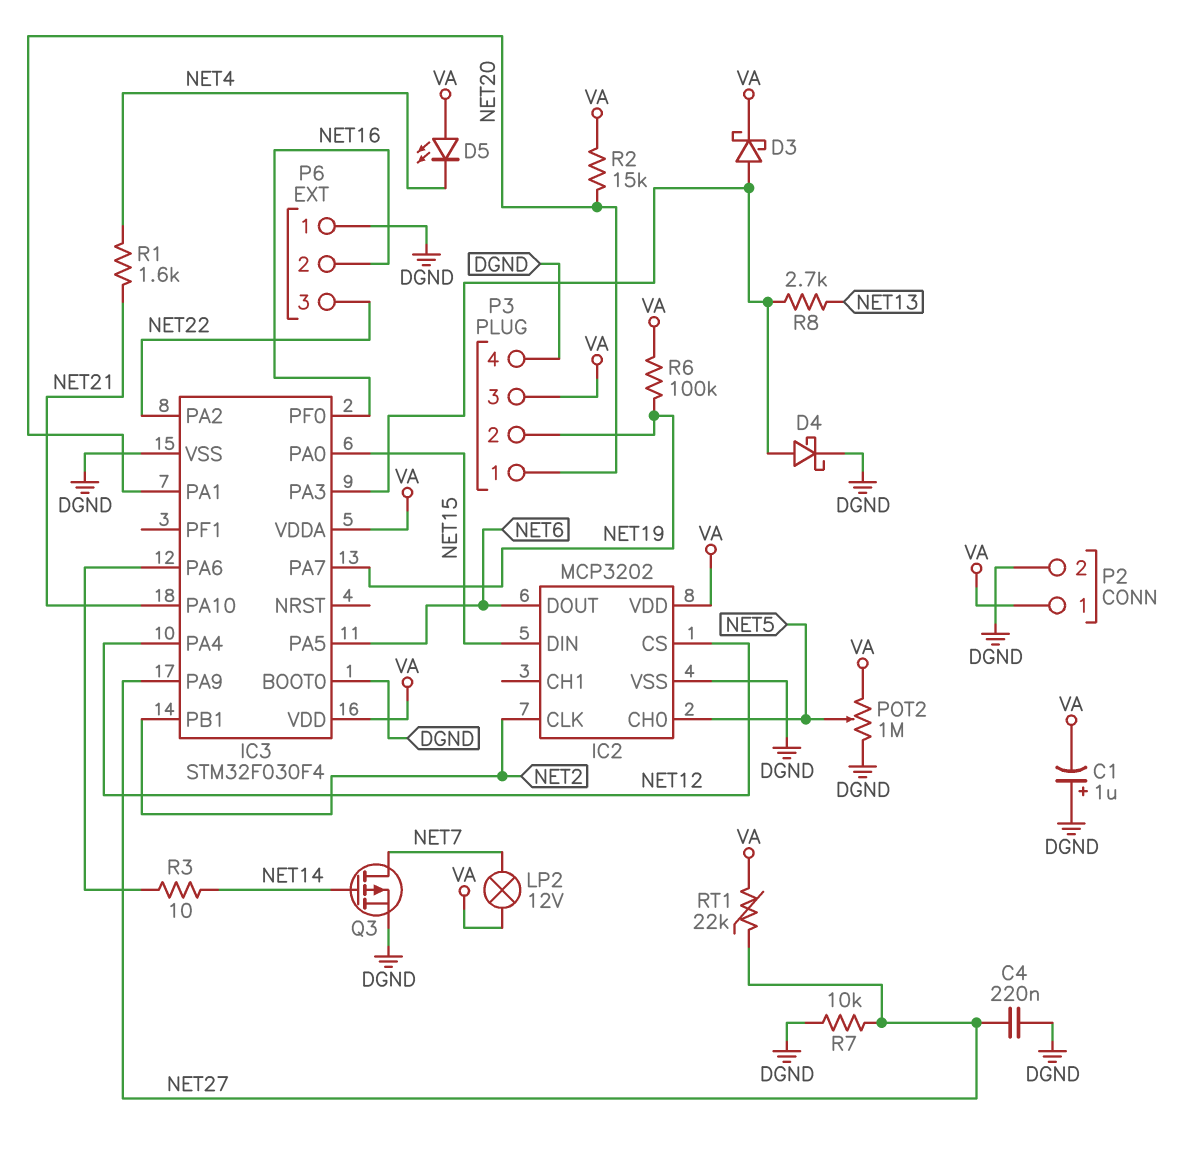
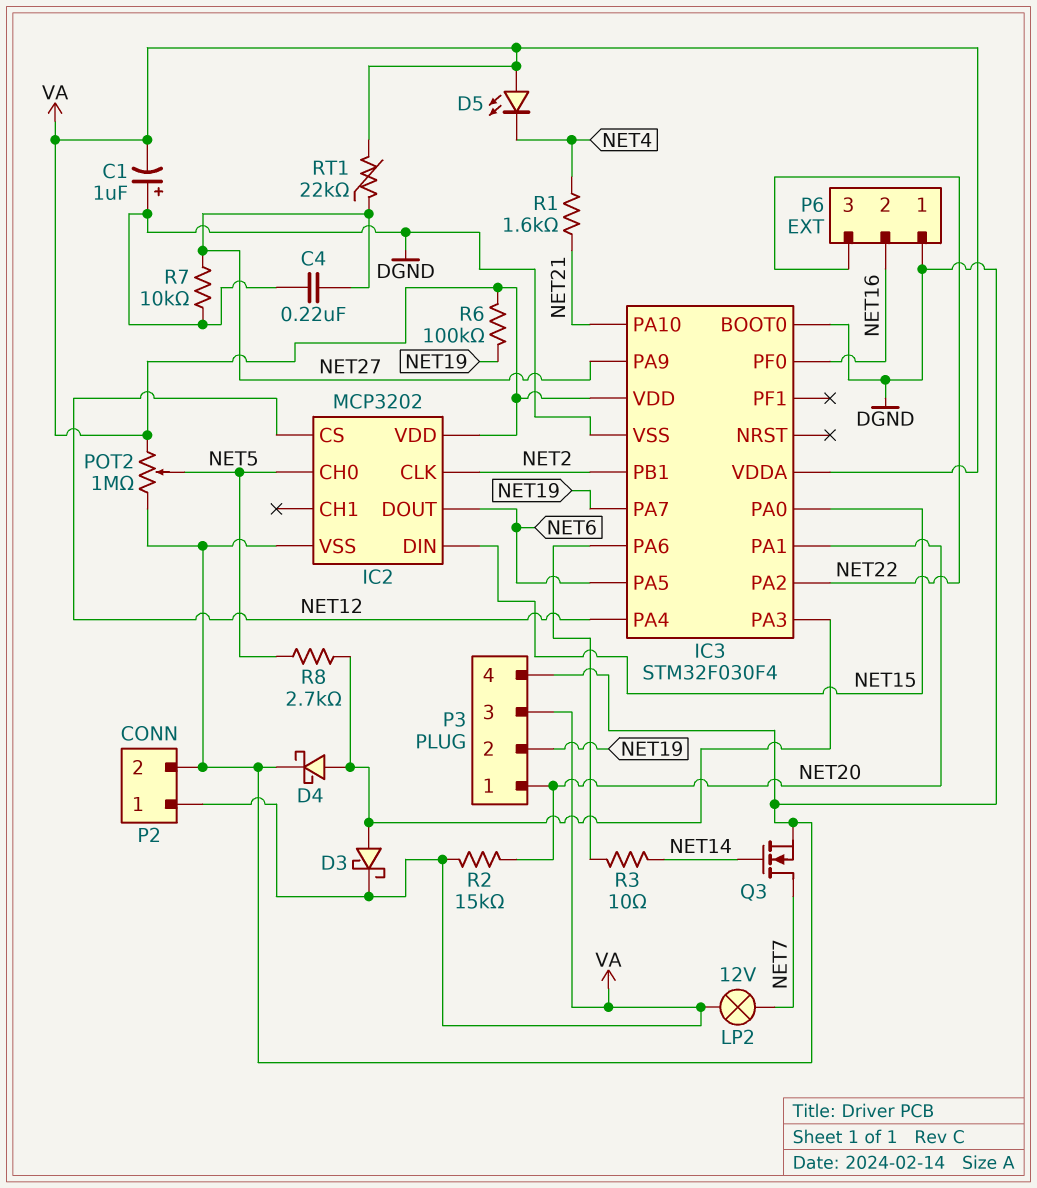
Q3: PMOS (G NET14, D NET7, S DGND) -> NMOS (G NET14, D NET7, S DGND)
R8: 2.7k (IC3/PA3, NET13) -> 2.7k (IC3/PA3, NET5)

